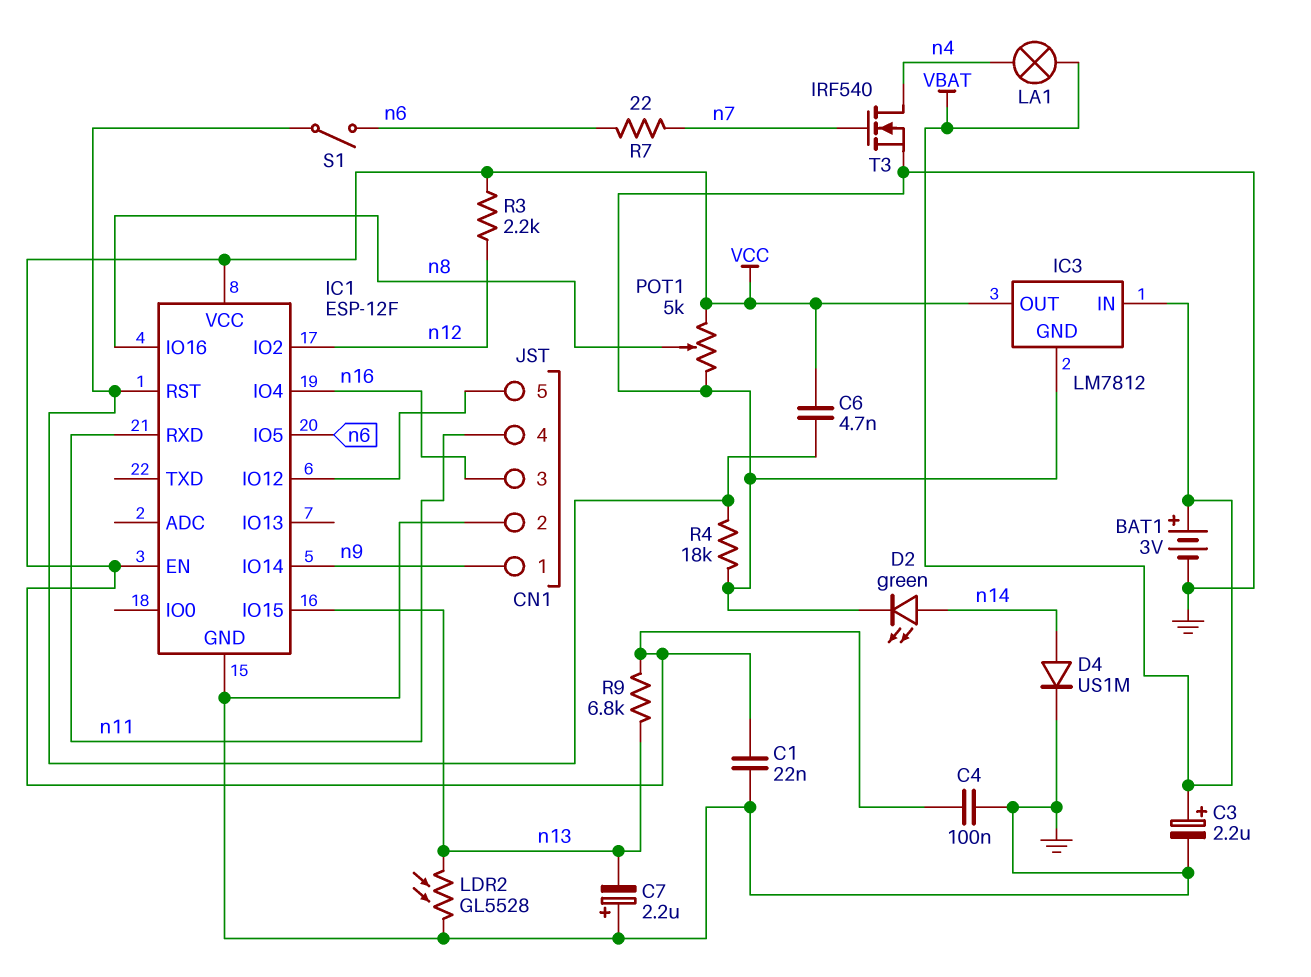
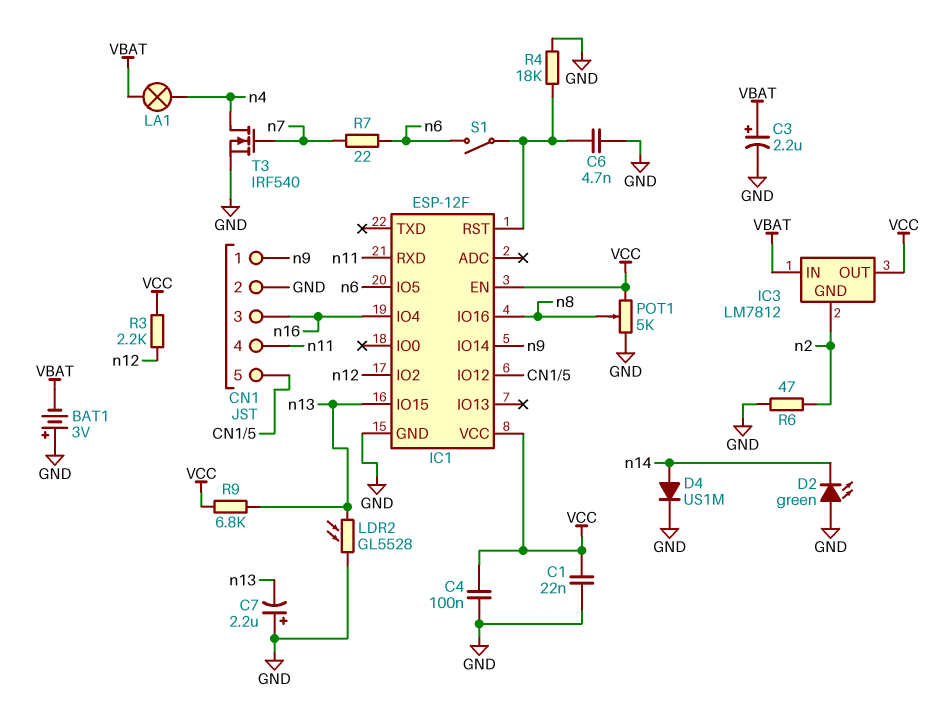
BAT1: 3V (plus VBAT, minus GND) -> 3V (plus GND, minus VBAT)
C6: 4.7nF (IC1/RST, VCC) -> 4.7nF (GND, IC1/RST)
D2: LED green (A n14, K GND) -> LED green (A GND, K n14)
IC3 pin GND: GND -> n2
R6: none -> 47 (GND, n2)

